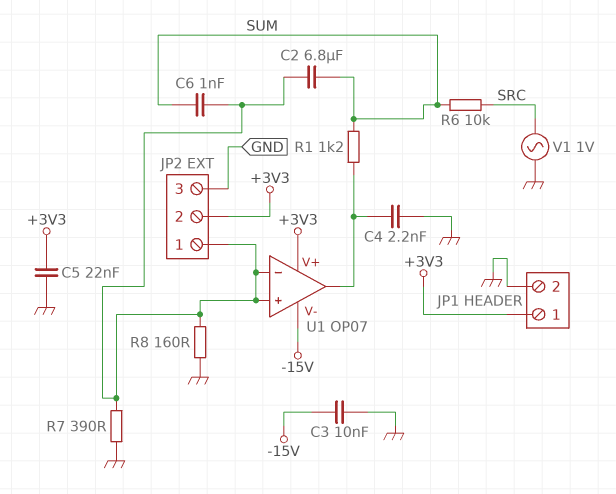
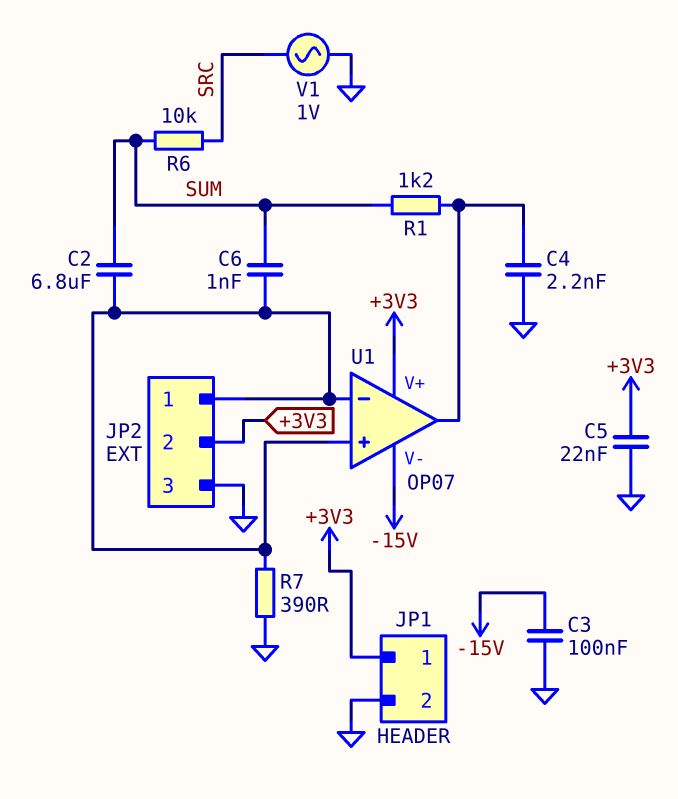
C3: 10nF (-15V, GND) -> 100nF (-15V, GND)
R8: 160 (GND, JP2/1) -> none

